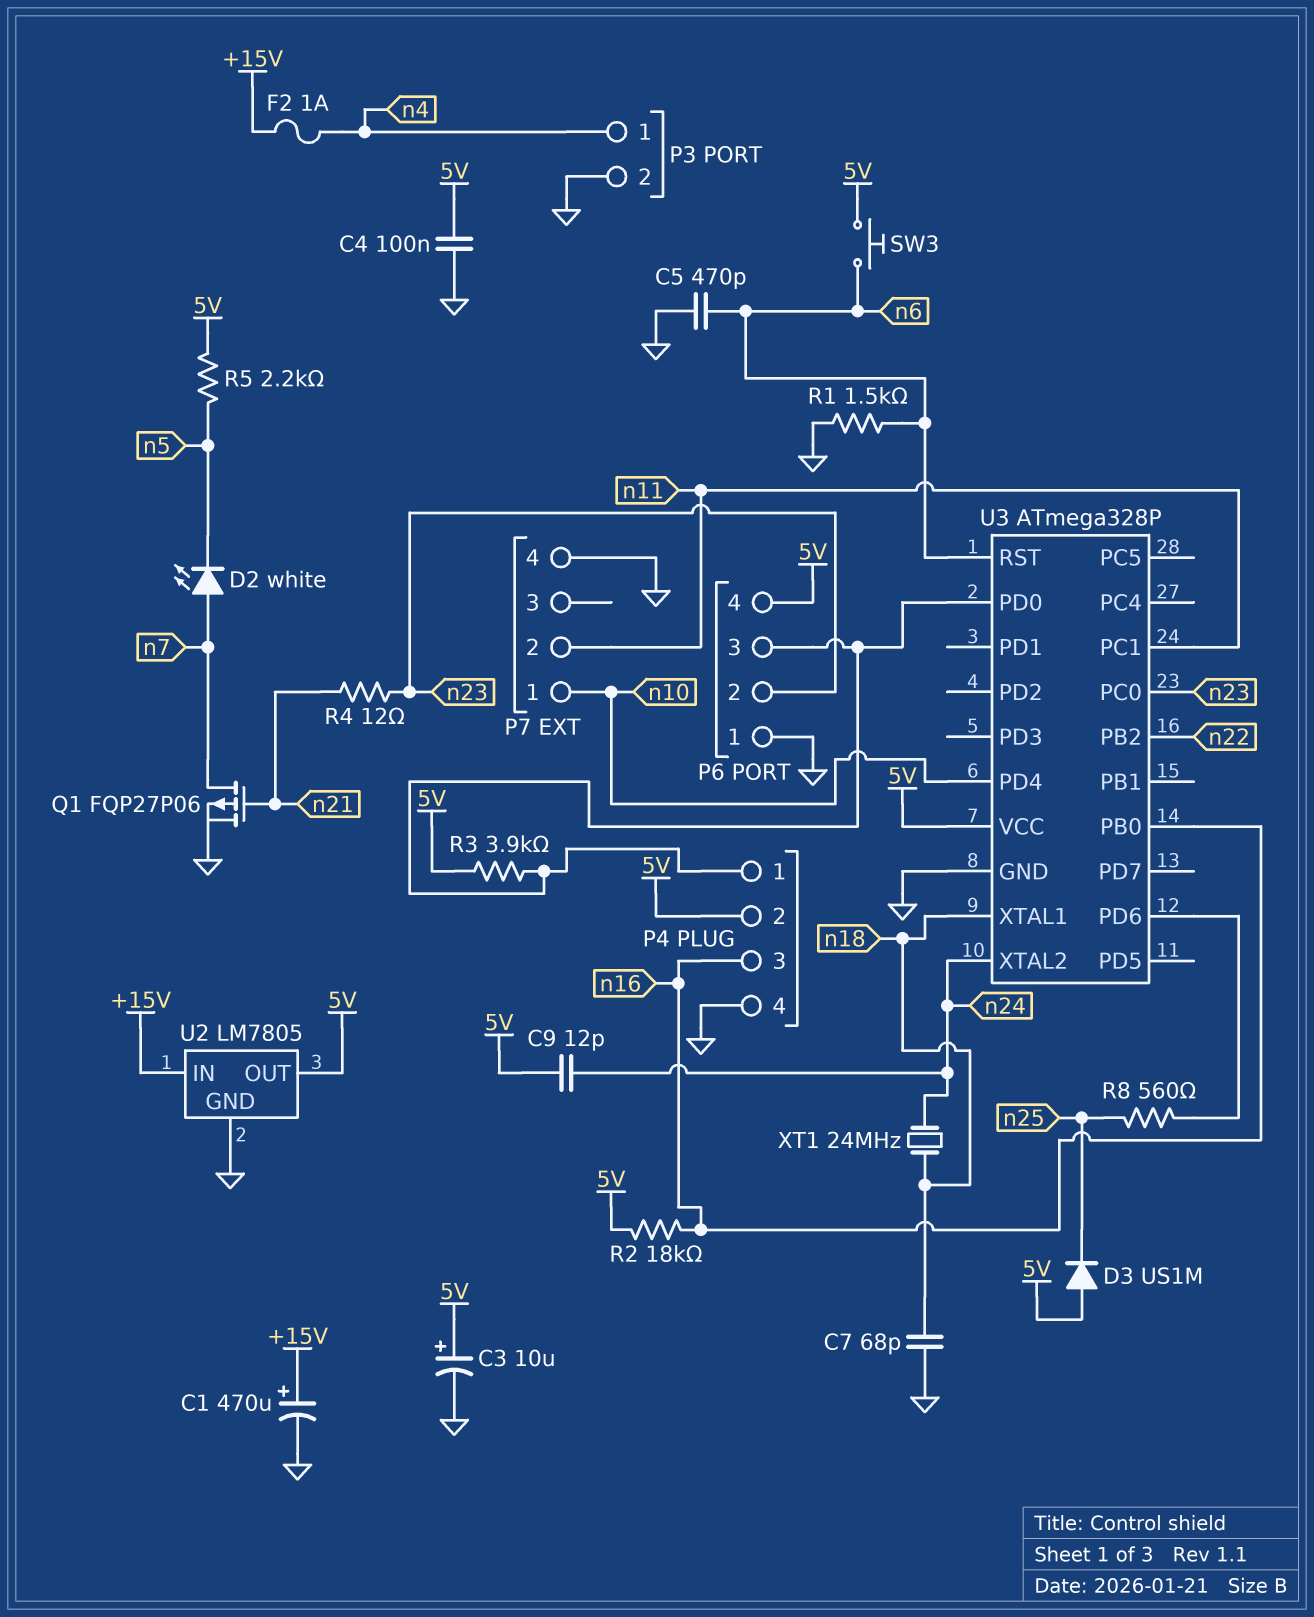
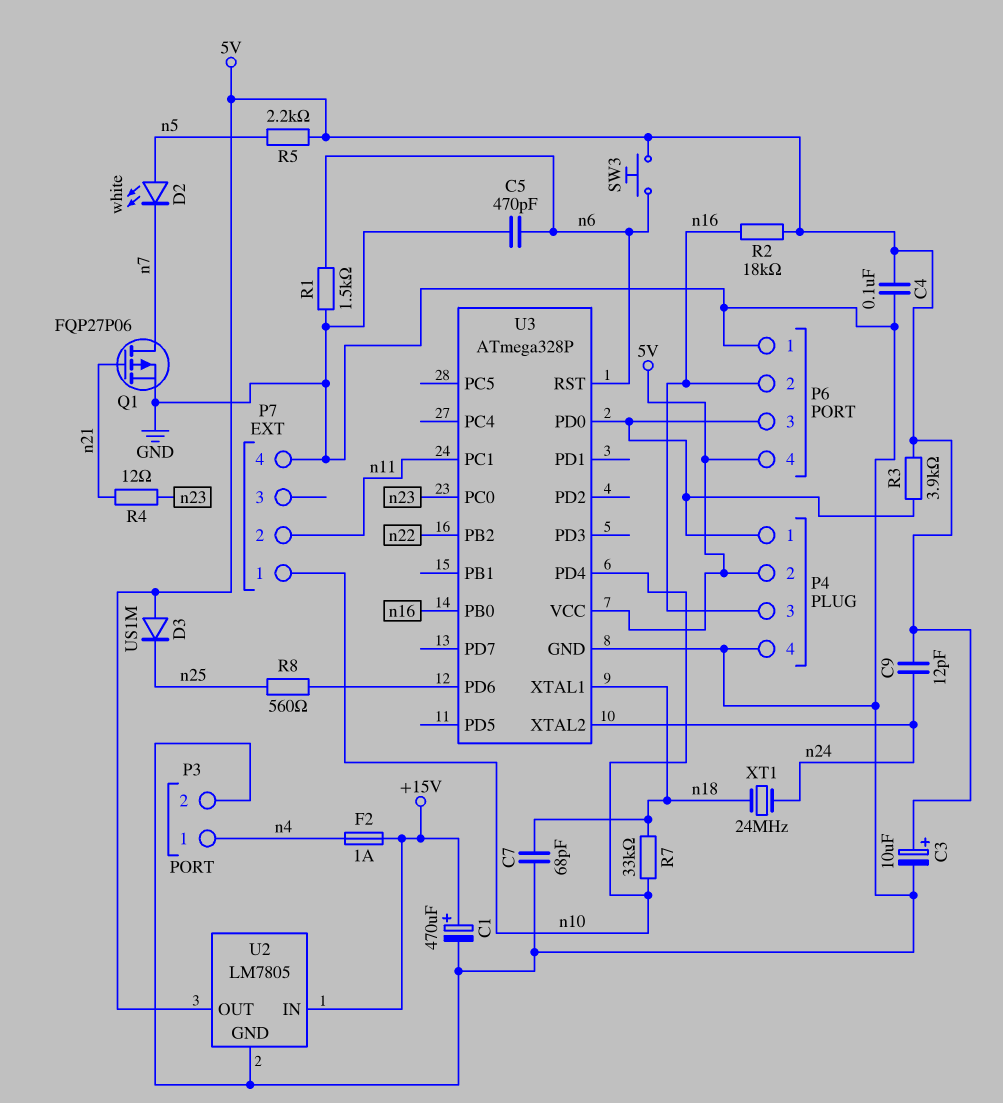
D2: LED white (A n7, K n5) -> LED white (A n5, K n7)
P6 pin 2: n23 -> n16
R7: none -> 33k (n10, n18)

